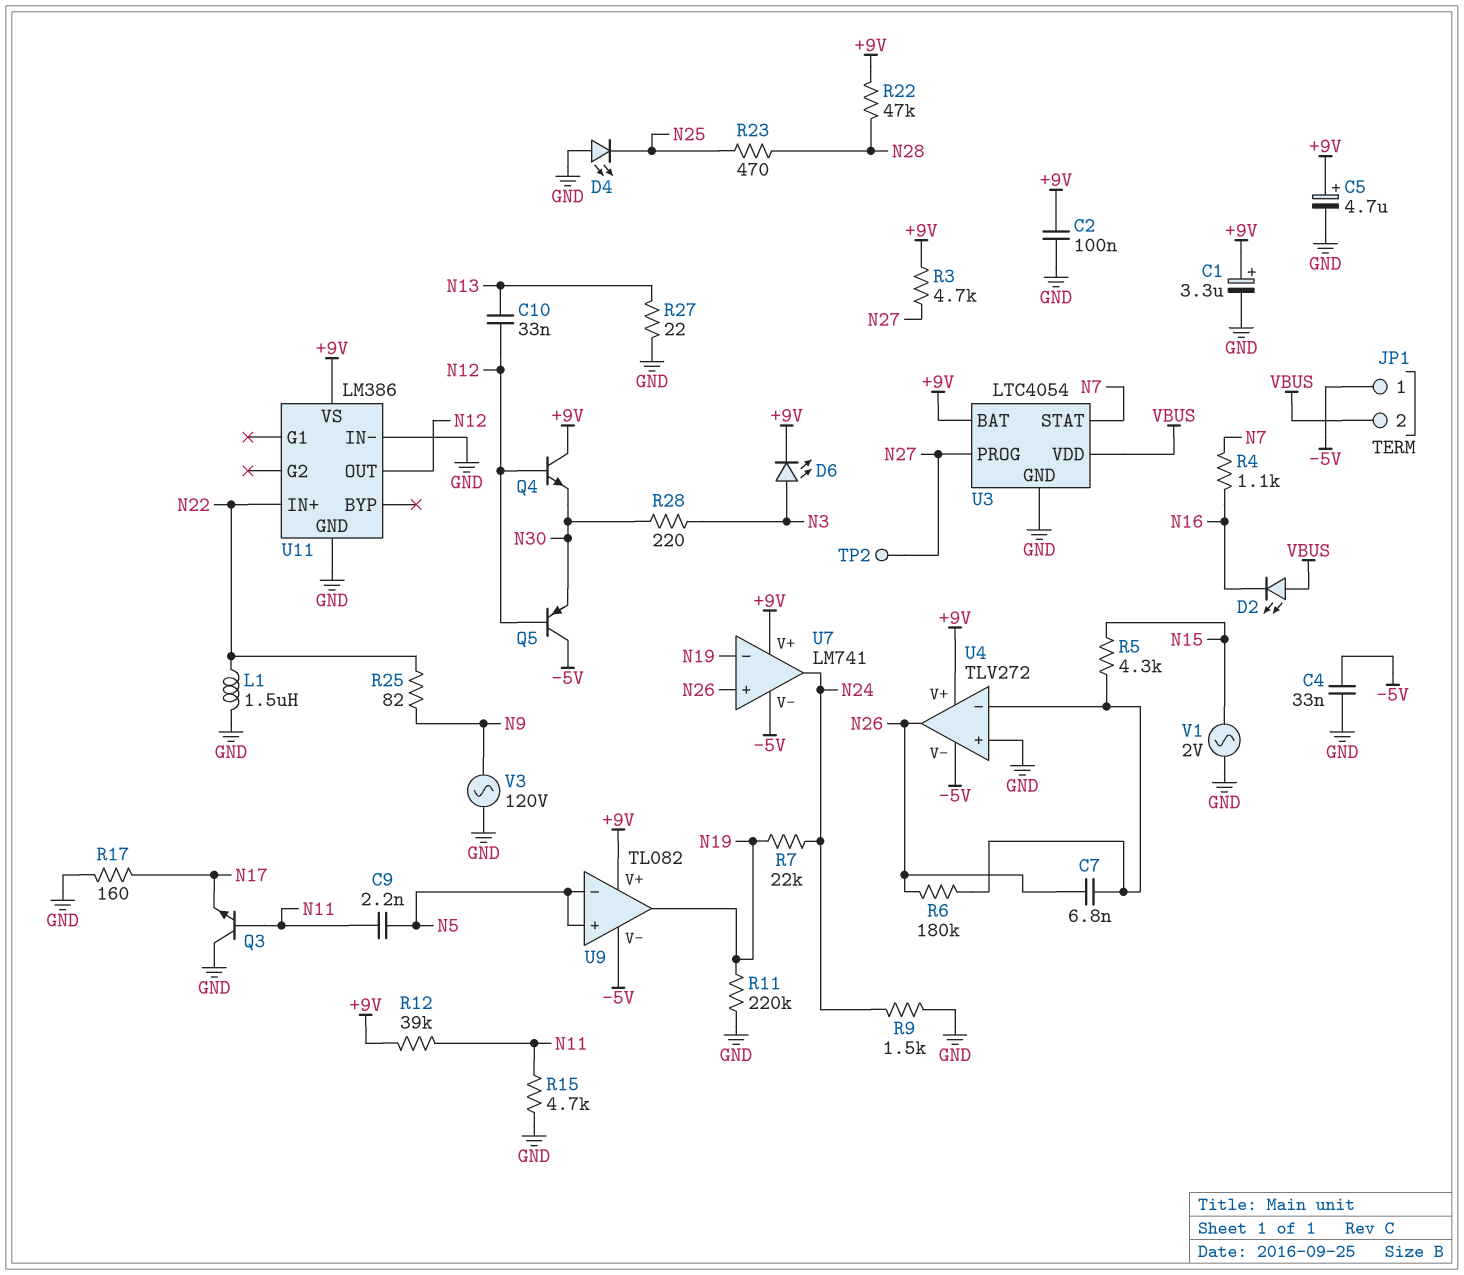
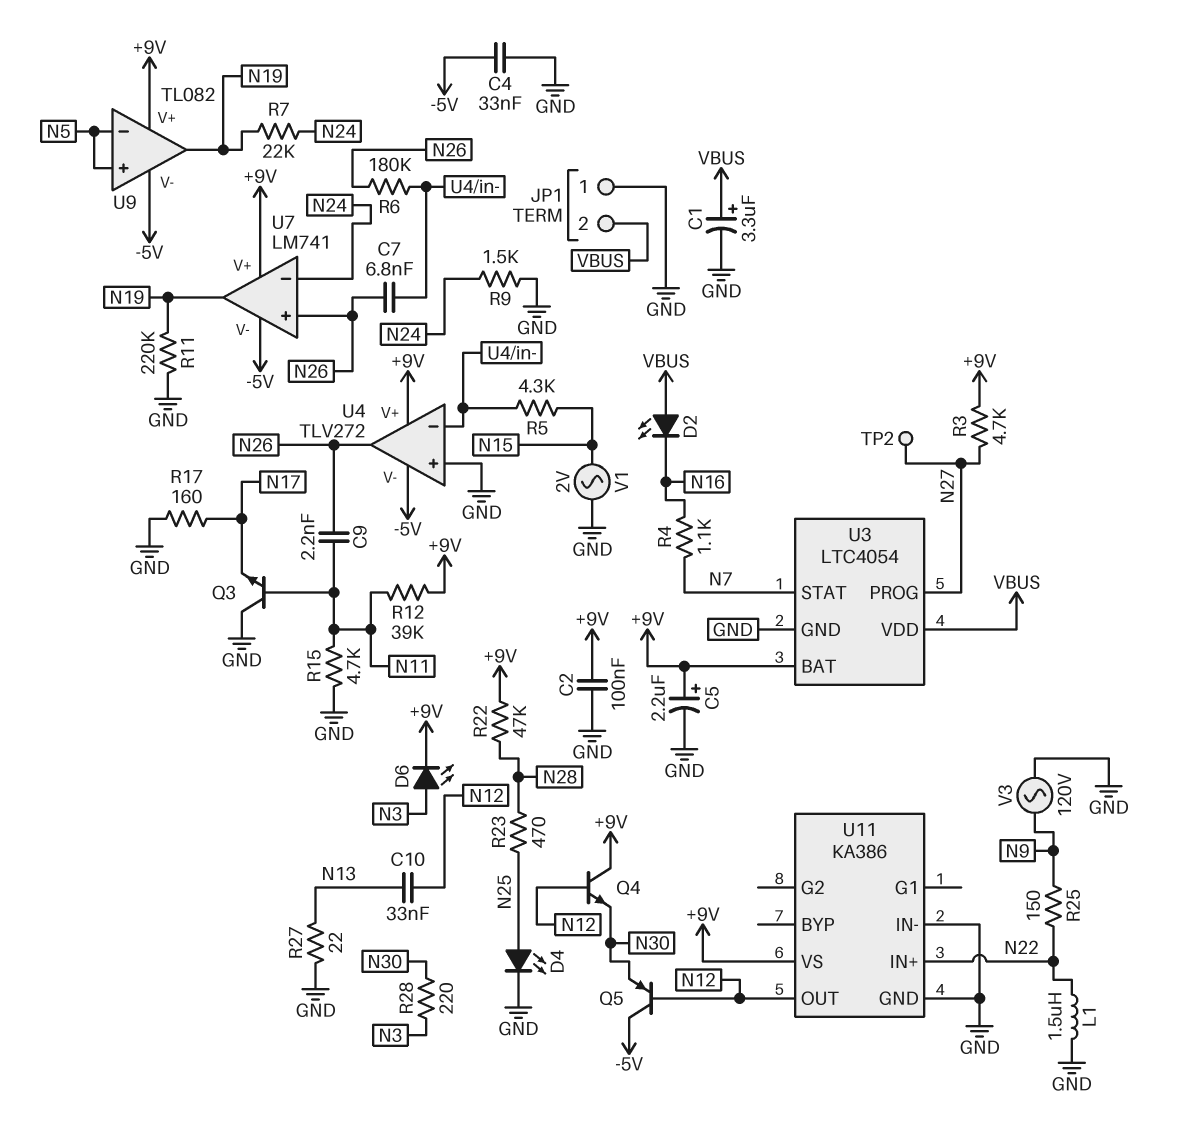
C1: 3.3uF (plus +9V, minus GND) -> 3.3uF (plus VBUS, minus GND)
C5: 4.7uF (plus +9V, minus GND) -> 2.2uF (plus +9V, minus GND)
C9: 2.2nF (N5, N11) -> 2.2nF (N11, N26)
D4: LED (A GND, K N25) -> LED (A N25, K GND)
JP1 pin 1: -5V -> GND
R25: 82 (N9, N22) -> 150 (N9, N22)
U7 pin in-: N19 -> N24
U7 pin out: N24 -> N19
U11: LM386 -> KA386

